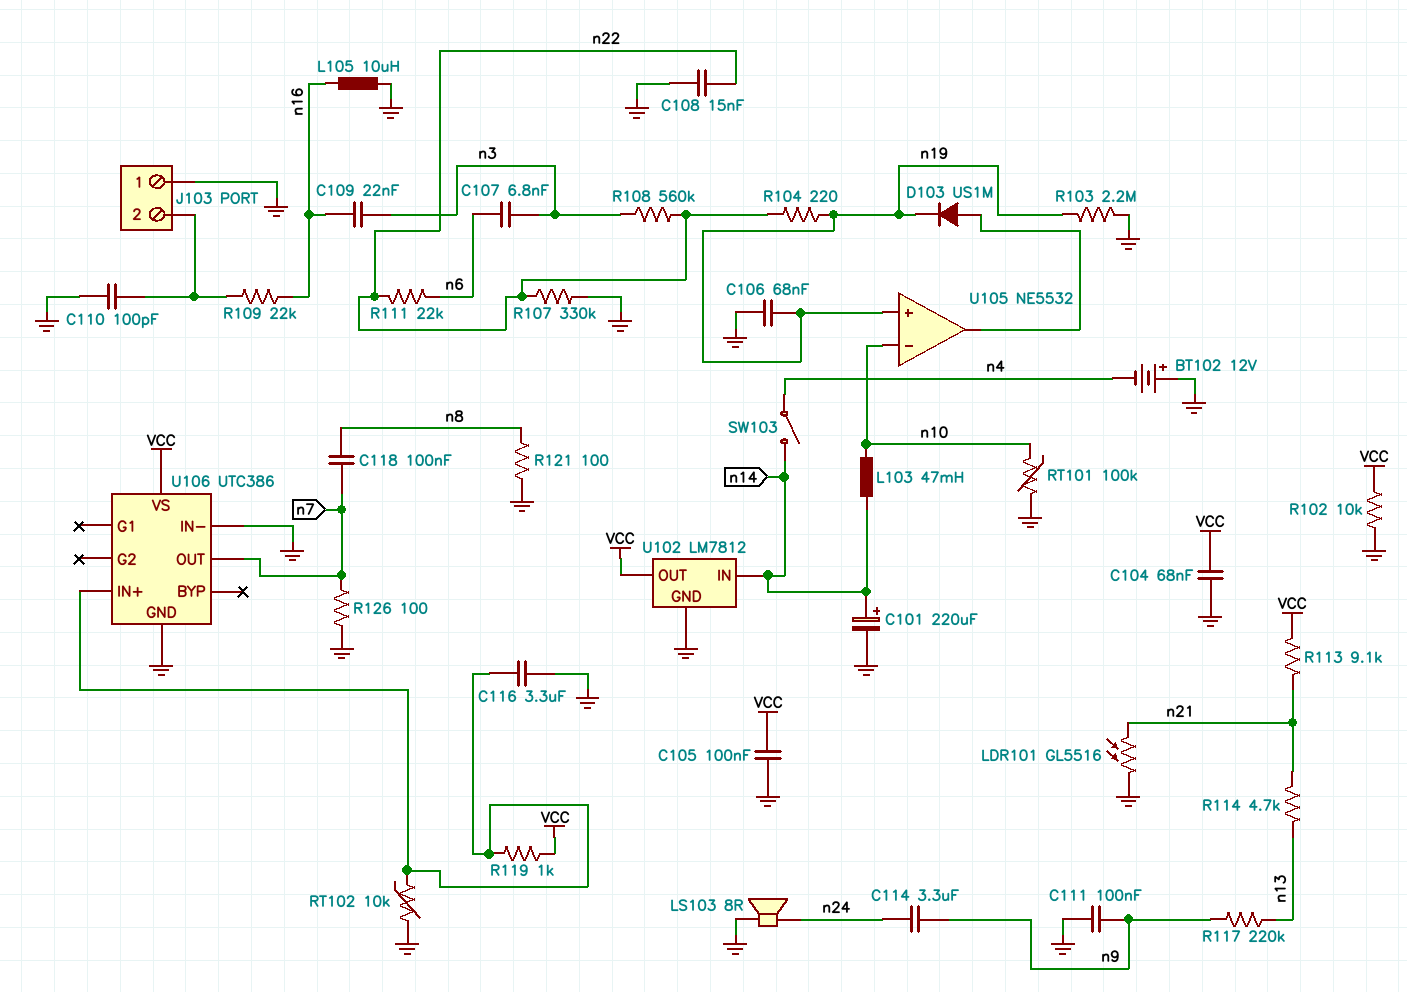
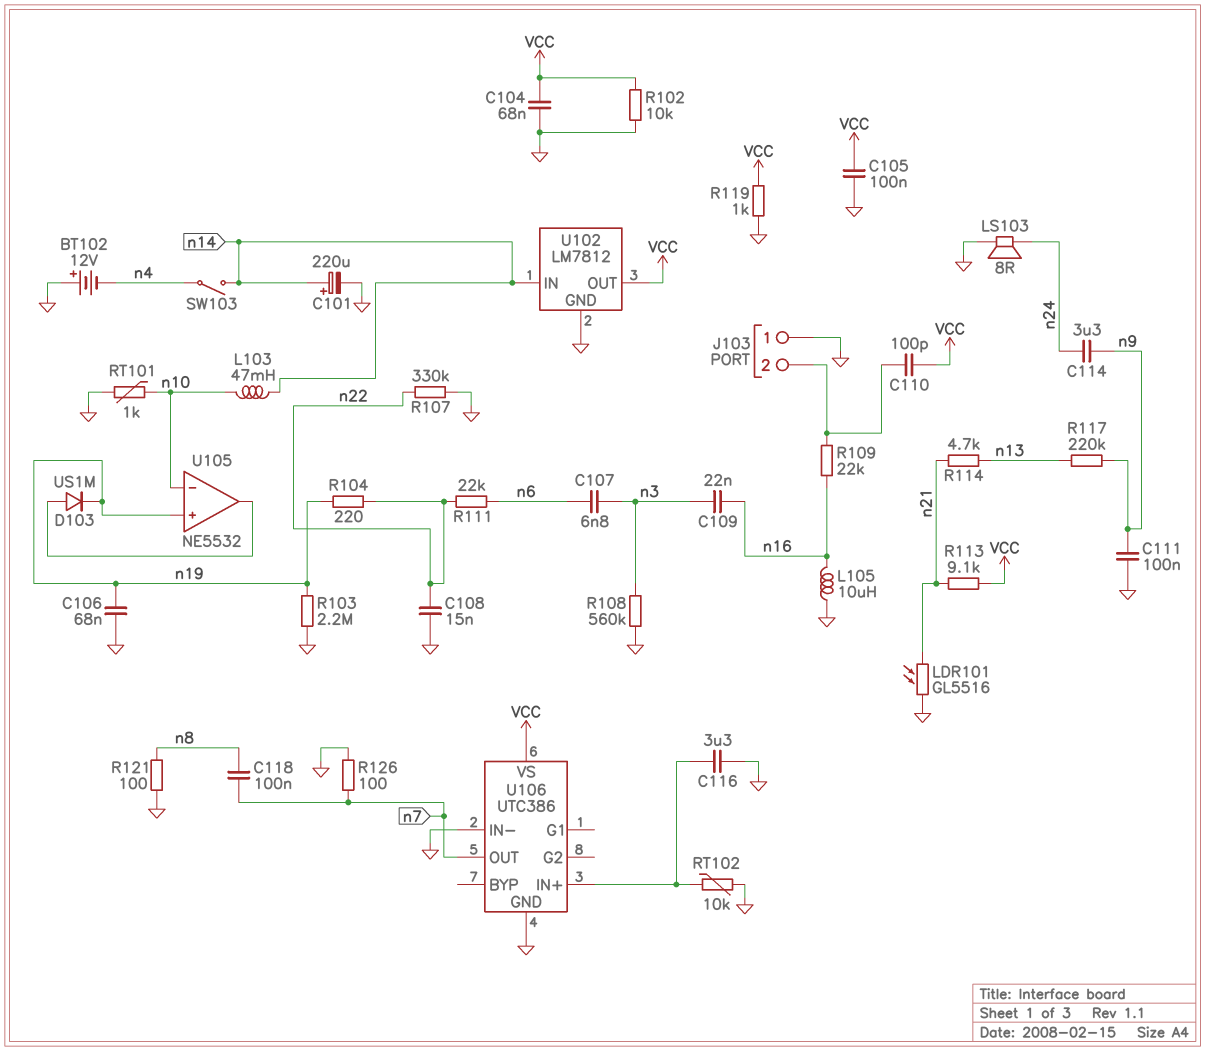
C110: 100pF (GND, J103/2) -> 100pF (J103/2, VCC)
R108: 560k (n3, n22) -> 560k (GND, n3)
R119: 1k (U106/IN+, VCC) -> 1k (GND, VCC)
RT101: 100k (GND, n10) -> 1k (GND, n10)

